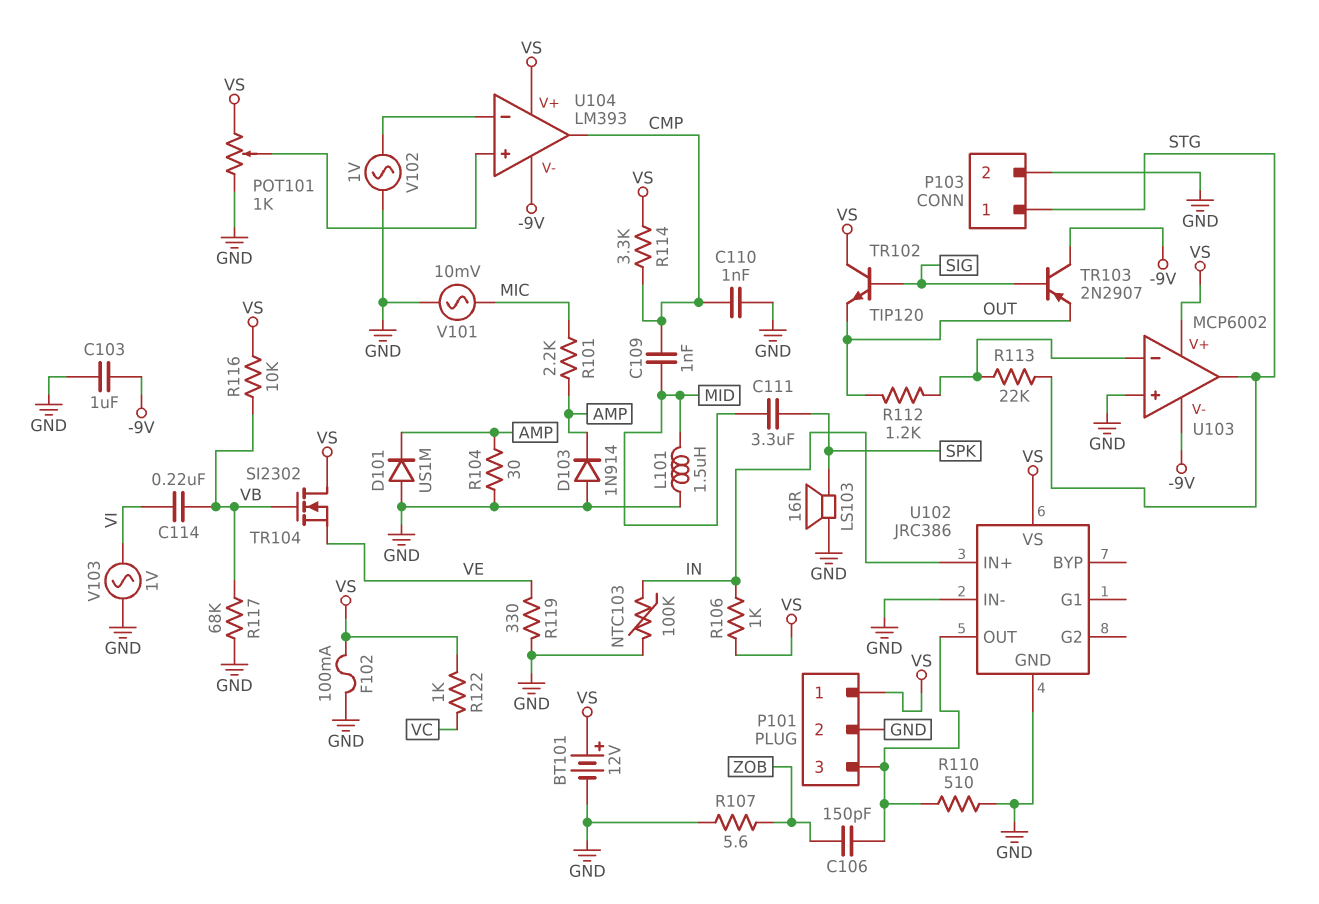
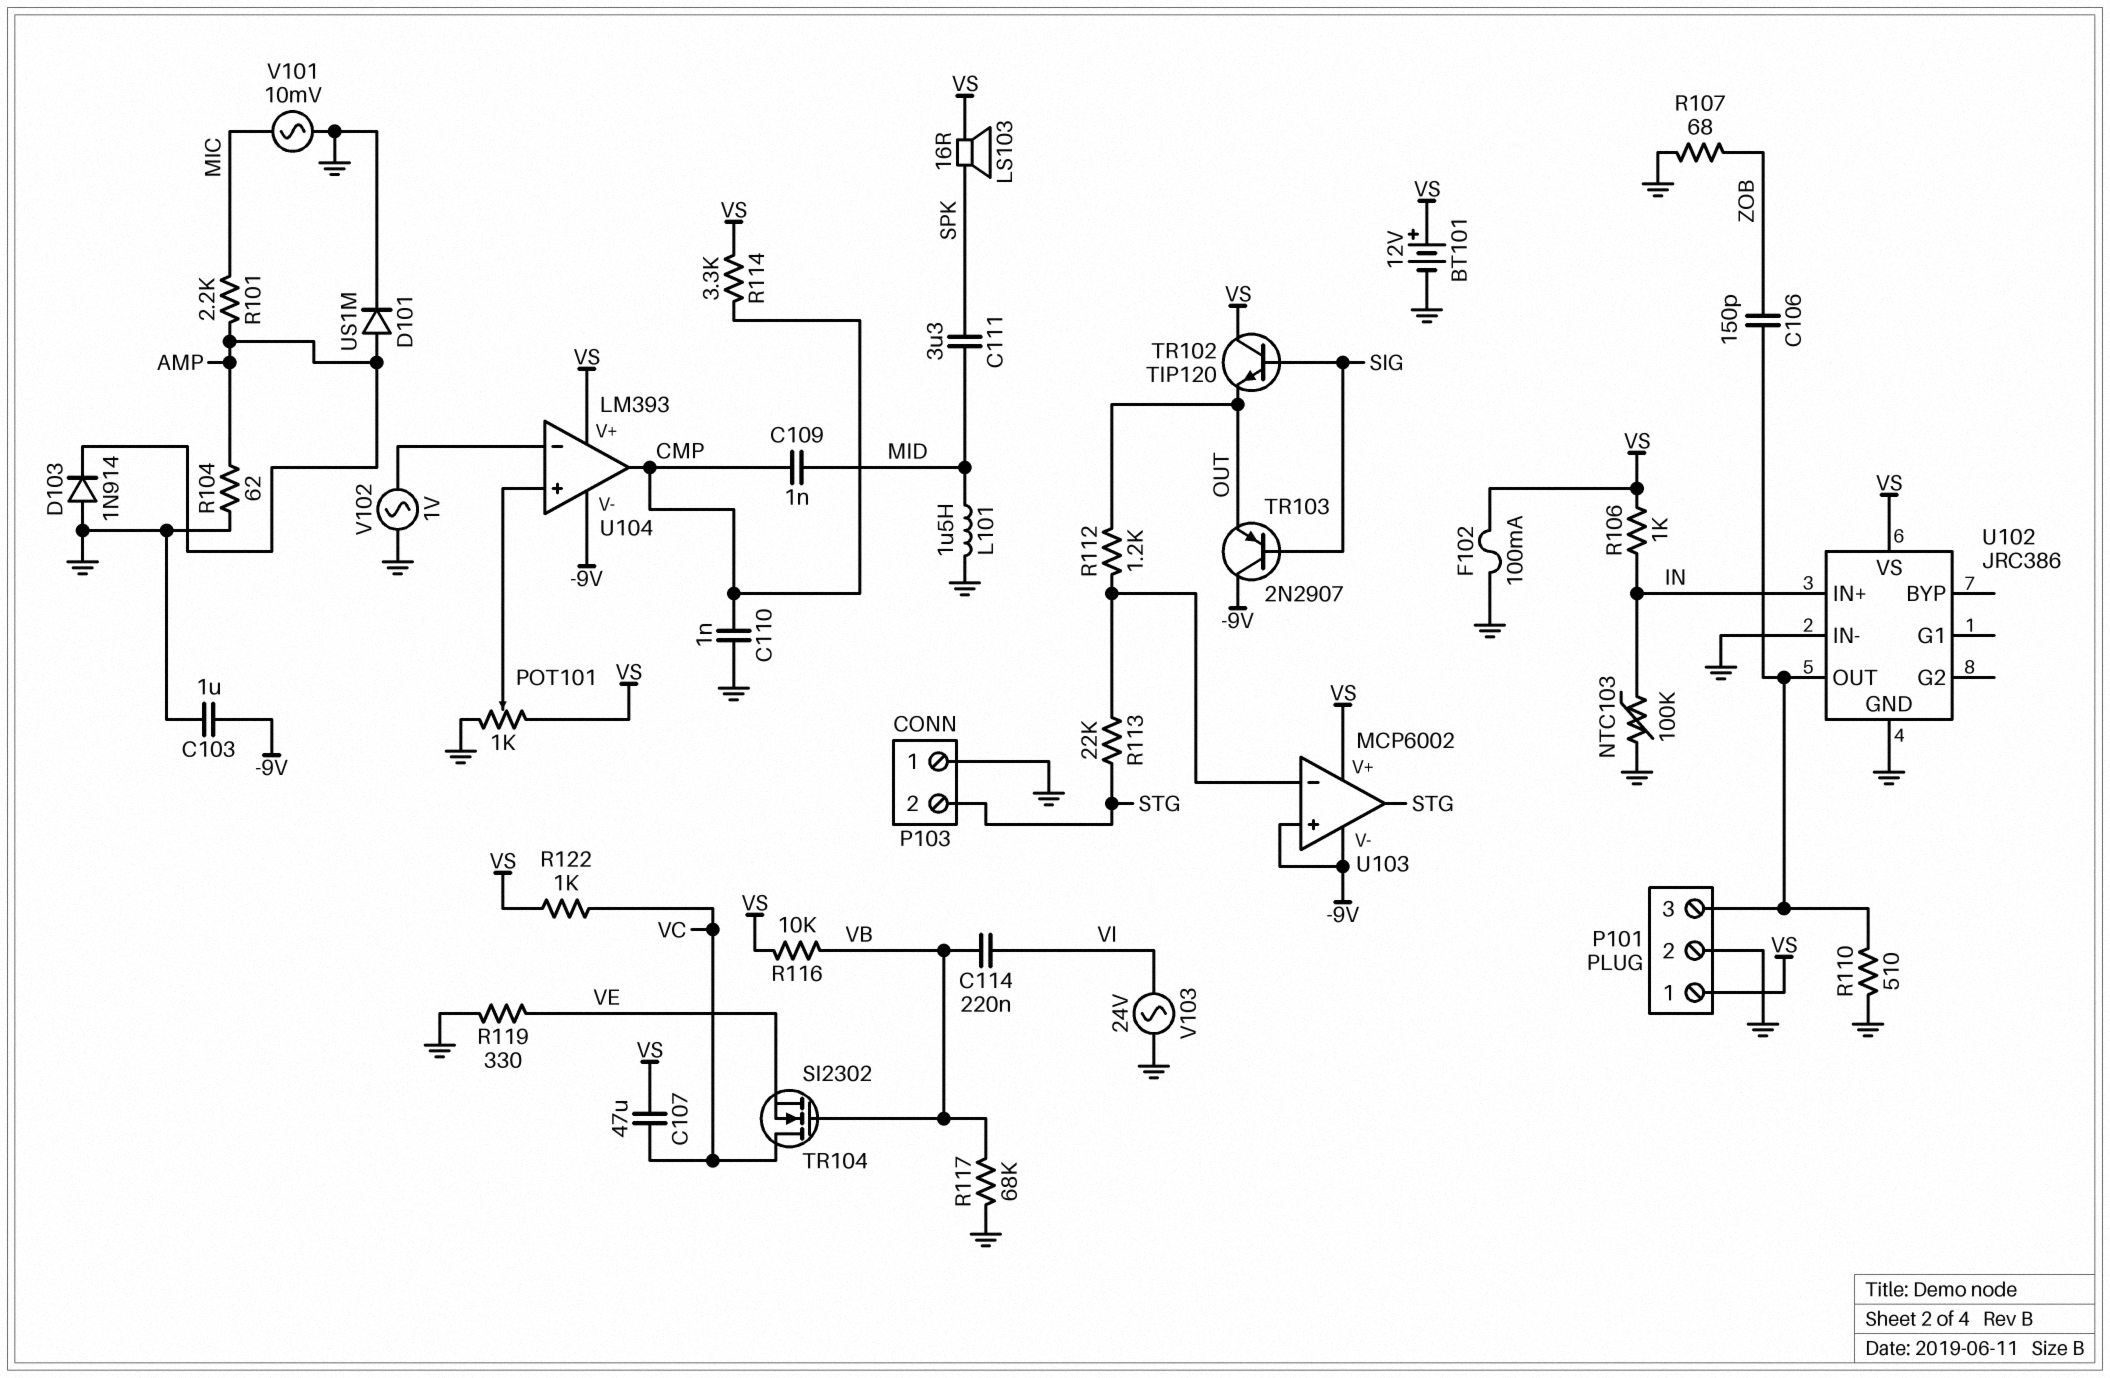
C107: none -> 47uF (VC, VS)
D101: diode US1M (A GND, K AMP) -> diode US1M (A AMP, K GND)
LS103: speaker 16R (GND, SPK) -> speaker 16R (SPK, VS)
P103 pin 1: STG -> GND
P103 pin 2: GND -> STG
R104: 30 (AMP, GND) -> 62 (AMP, GND)
R107: 5.6 (GND, ZOB) -> 68 (GND, ZOB)
TR104: NMOS SI2302 (G VB, D VS, S VE) -> NMOS SI2302 (G VB, D VC, S VE)
U103 pin in+: GND -> -9V
V103: AC 1V (GND, VI) -> AC 24V (GND, VI)

